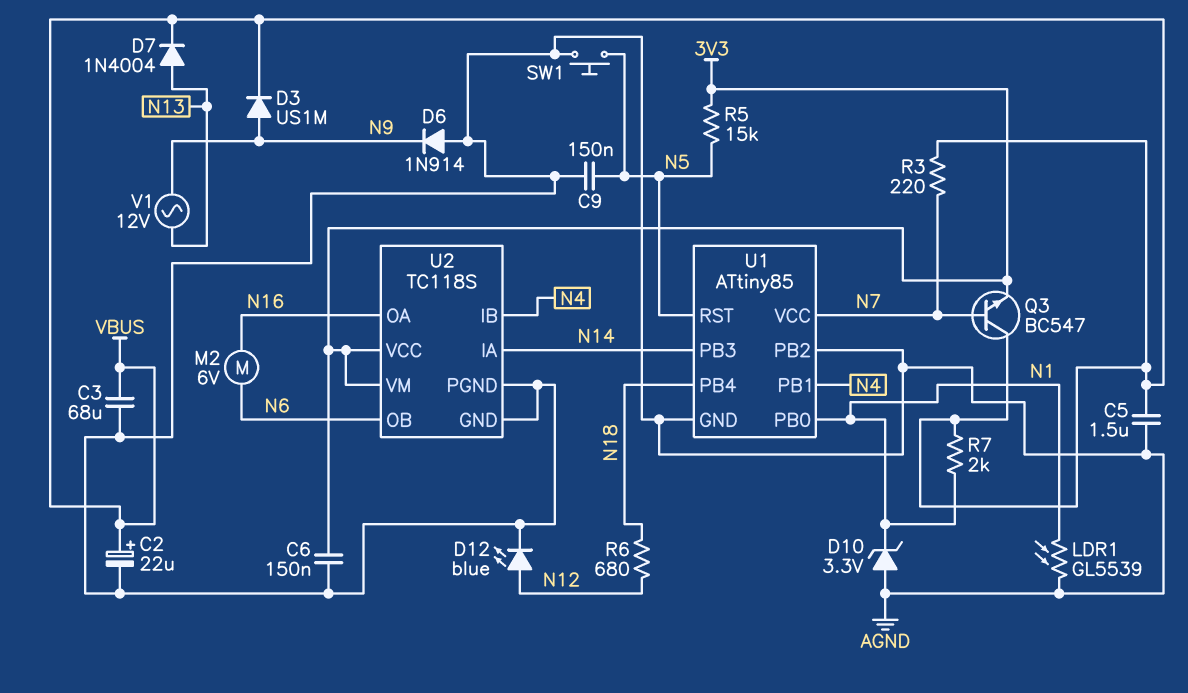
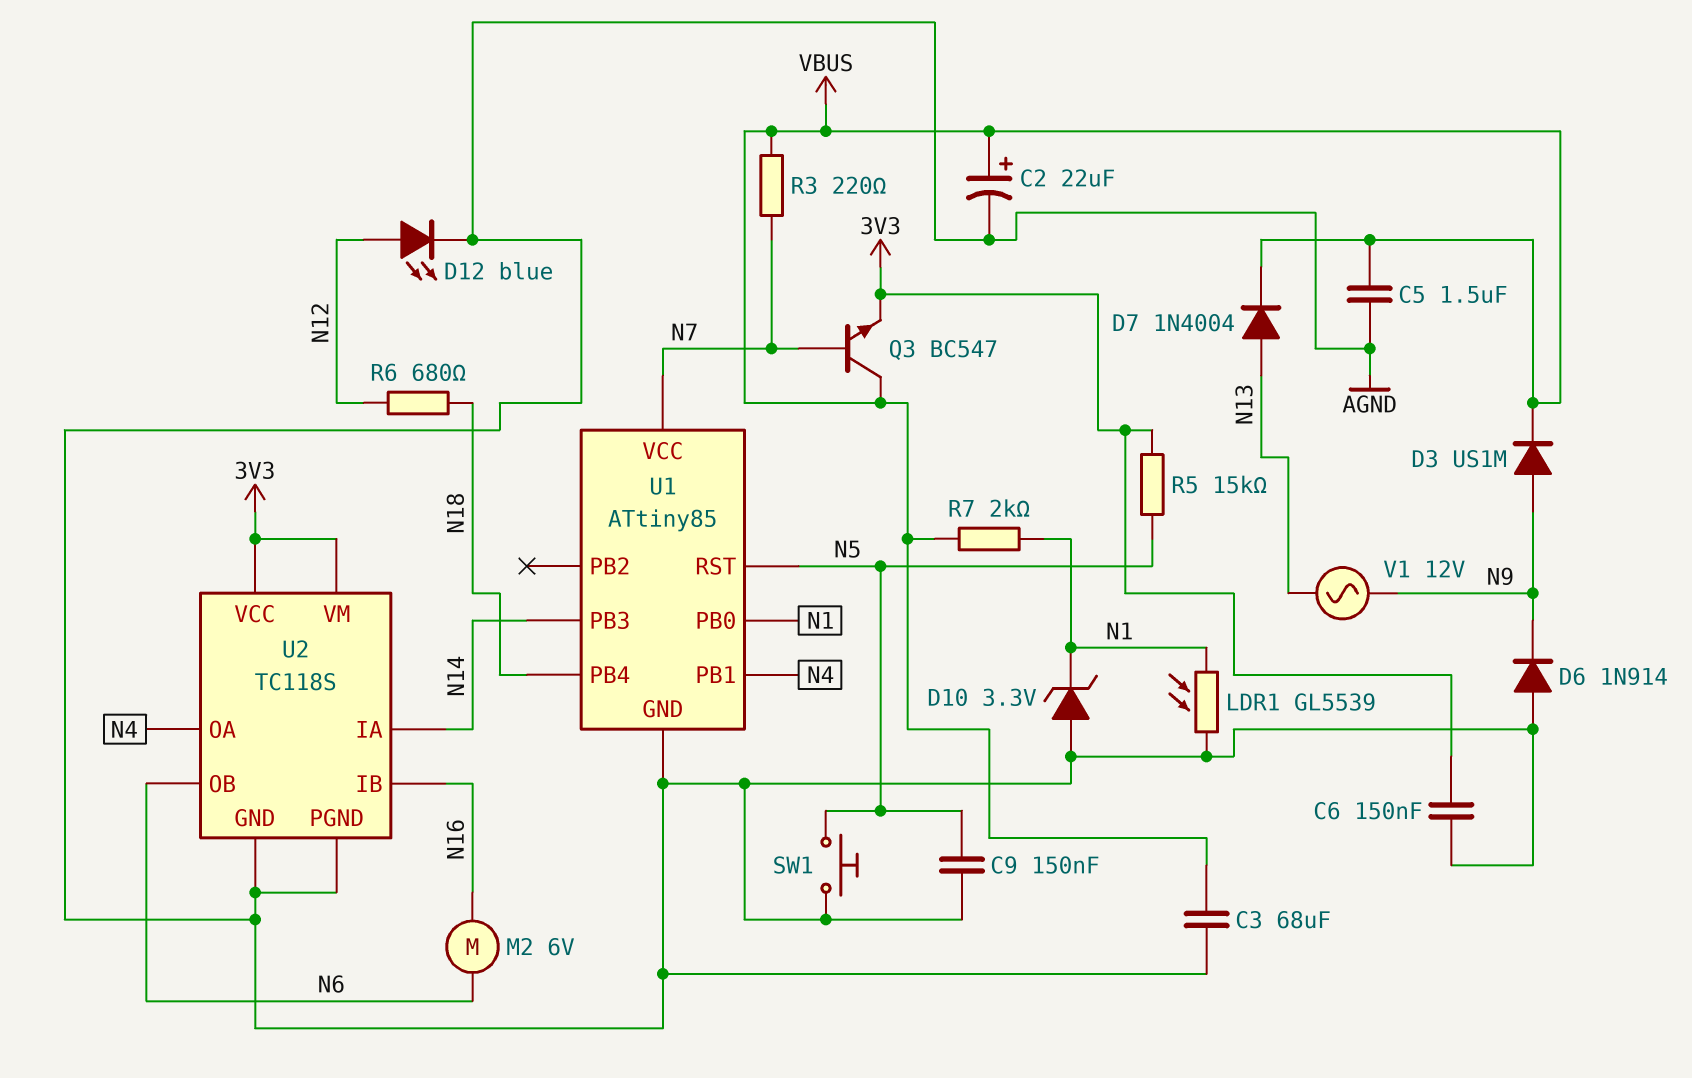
U1 pin PB2: AGND -> none
U2 pin IB: N4 -> N16
U2 pin OA: N16 -> N4

